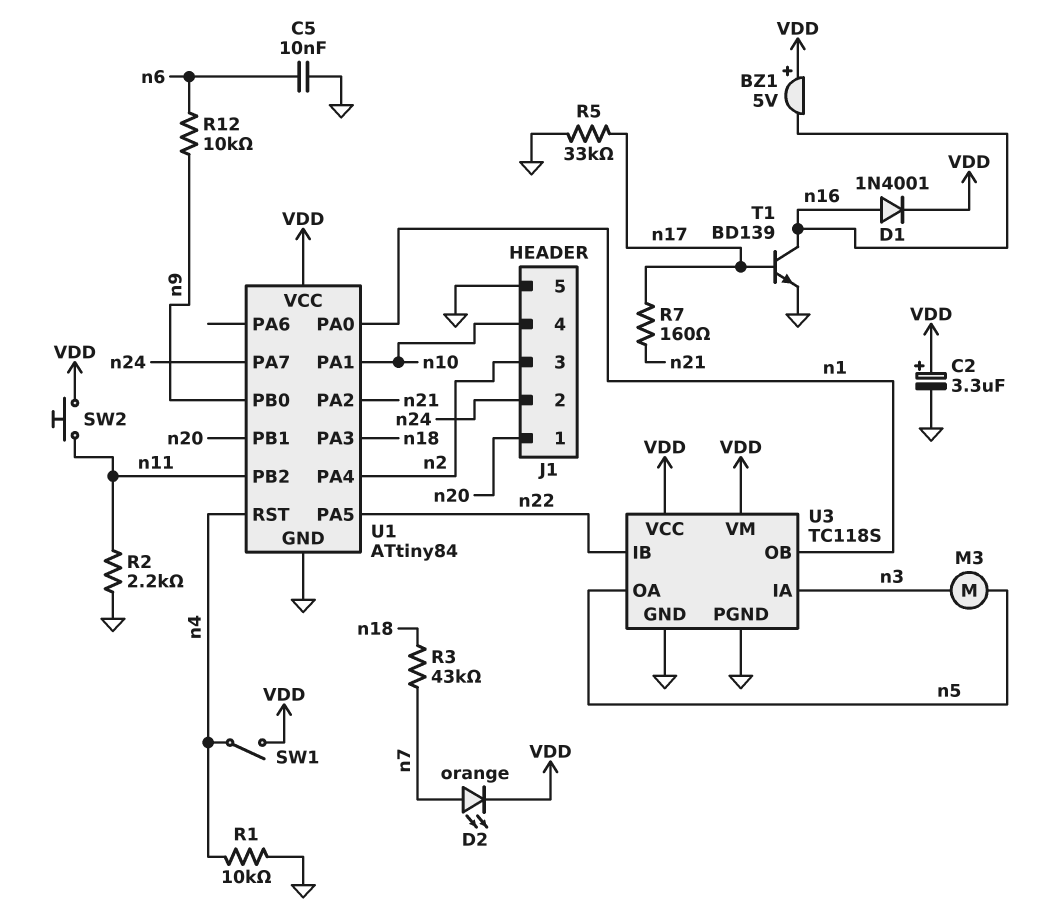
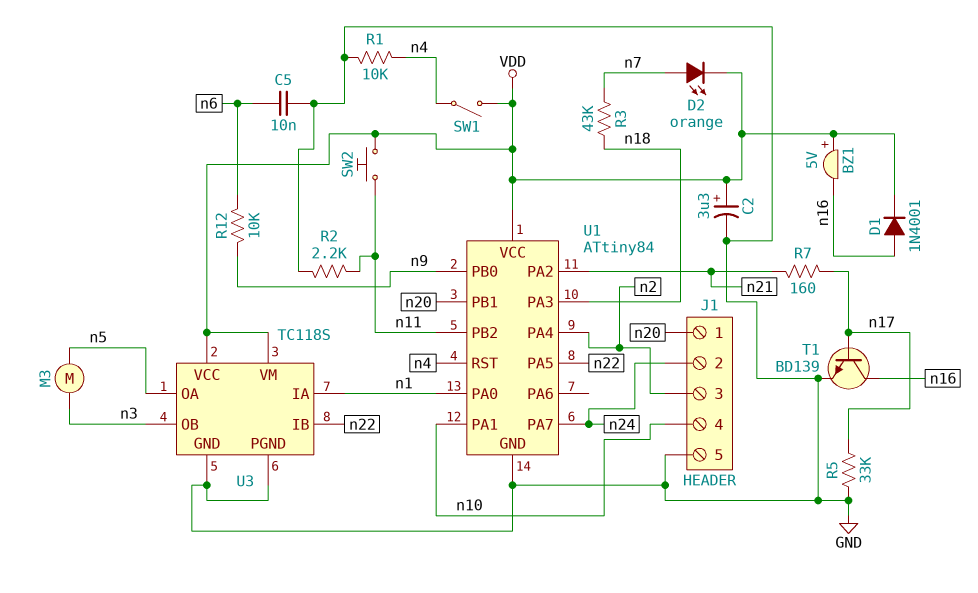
U3 pin IA: n3 -> n1
U3 pin OB: n1 -> n3

